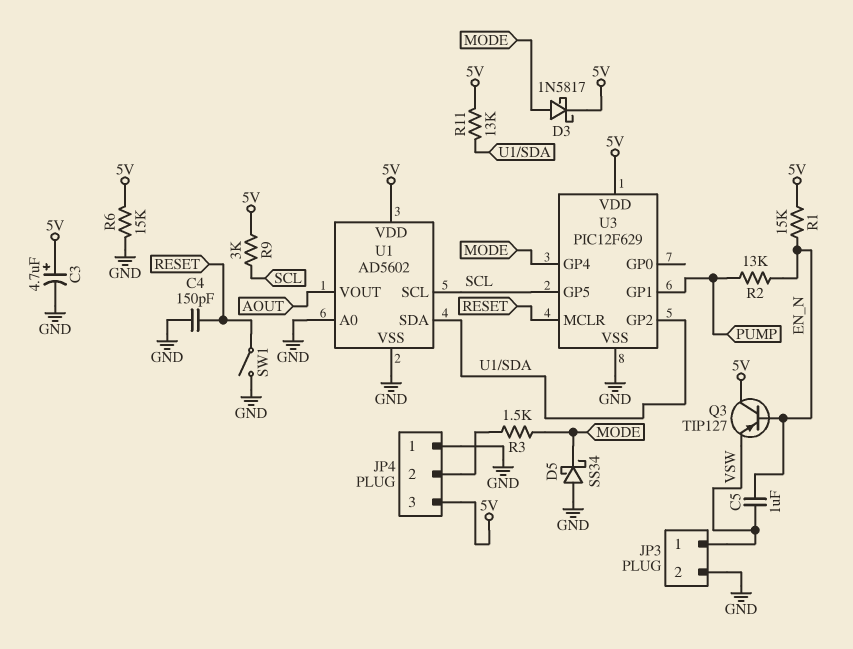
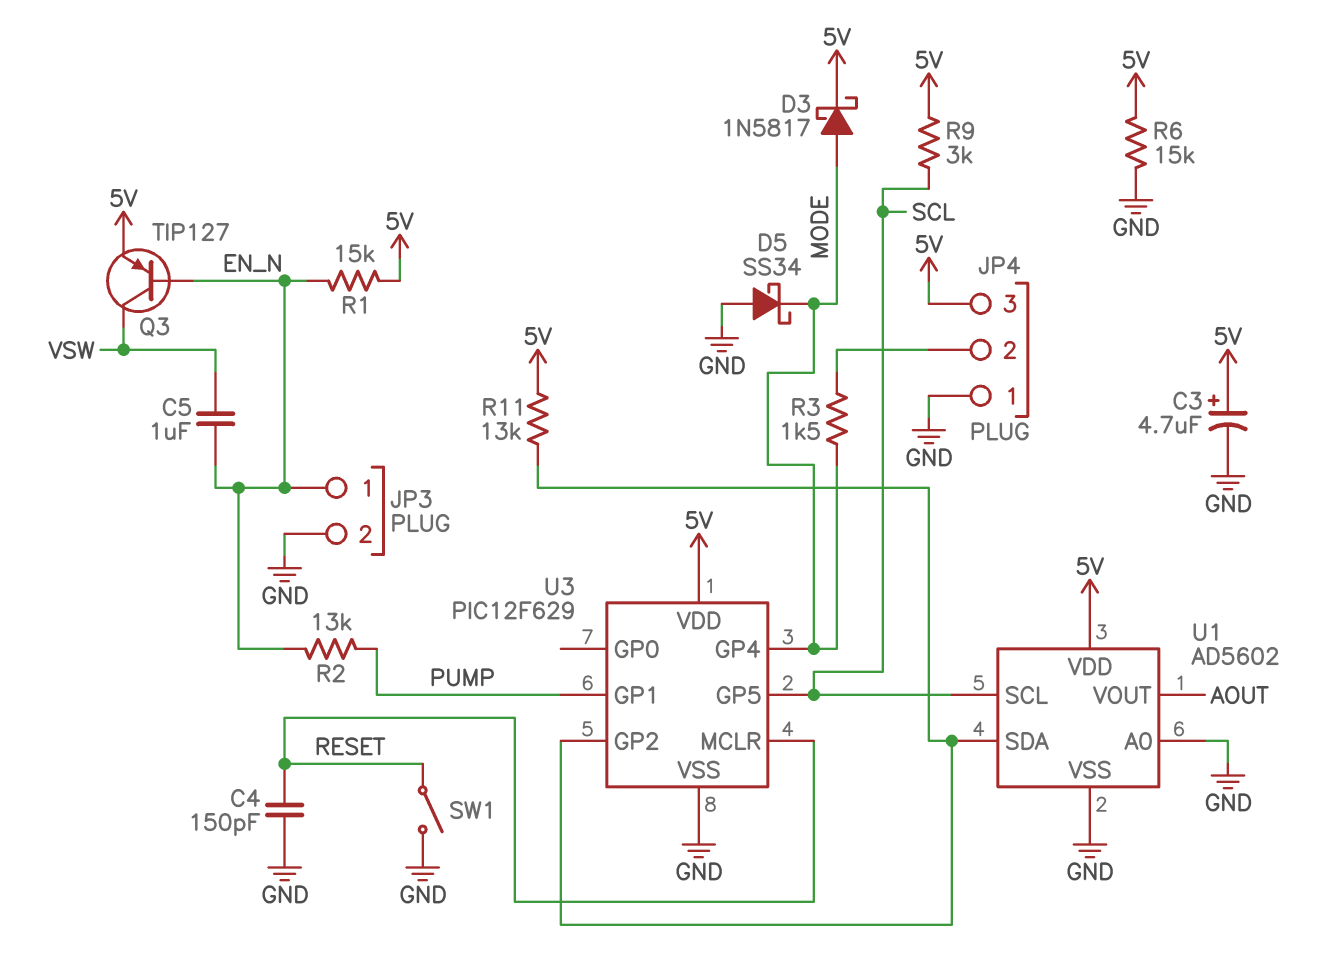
JP3 pin 1: VSW -> EN_N
Q3: PNP TIP127 (B EN_N, C 5V, E VSW) -> PNP TIP127 (B EN_N, C VSW, E 5V)

